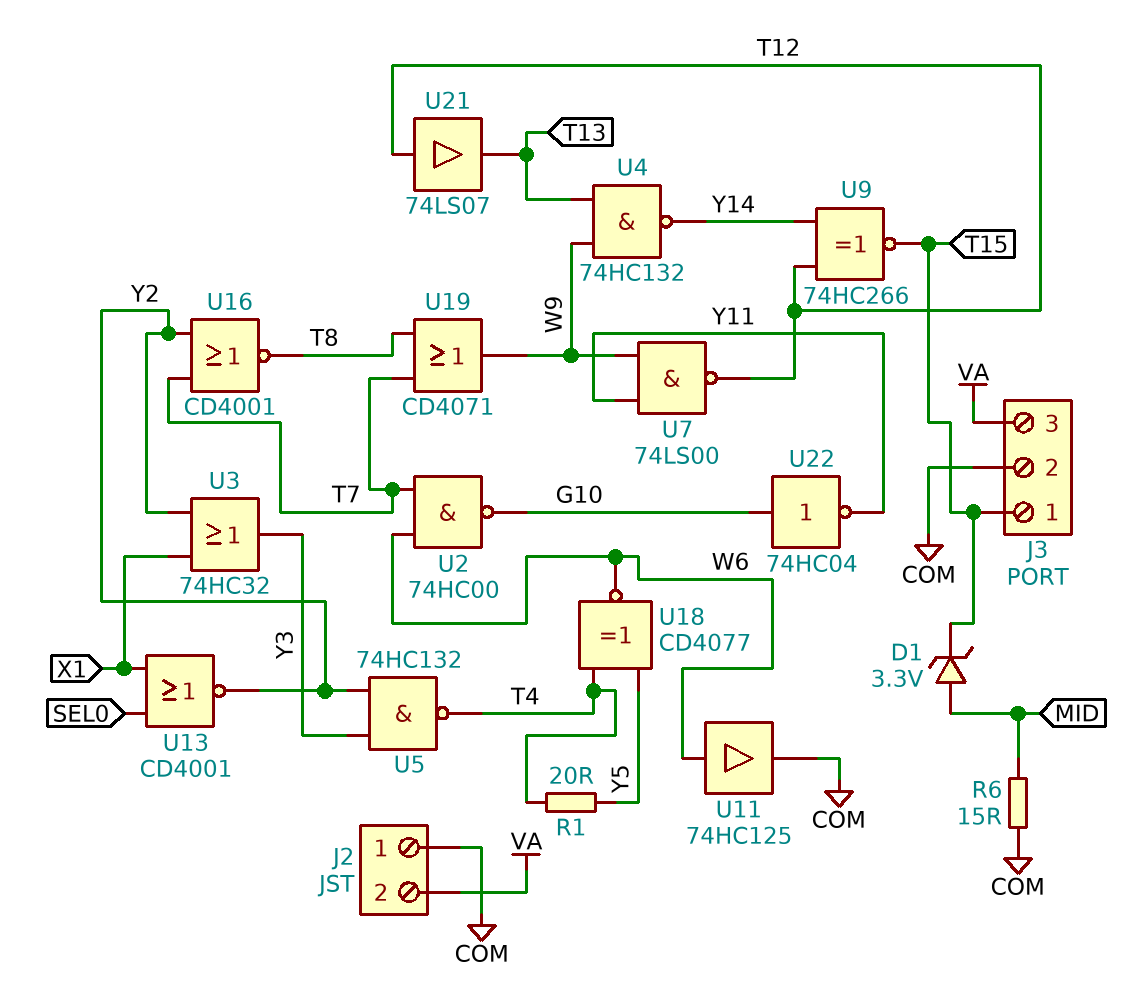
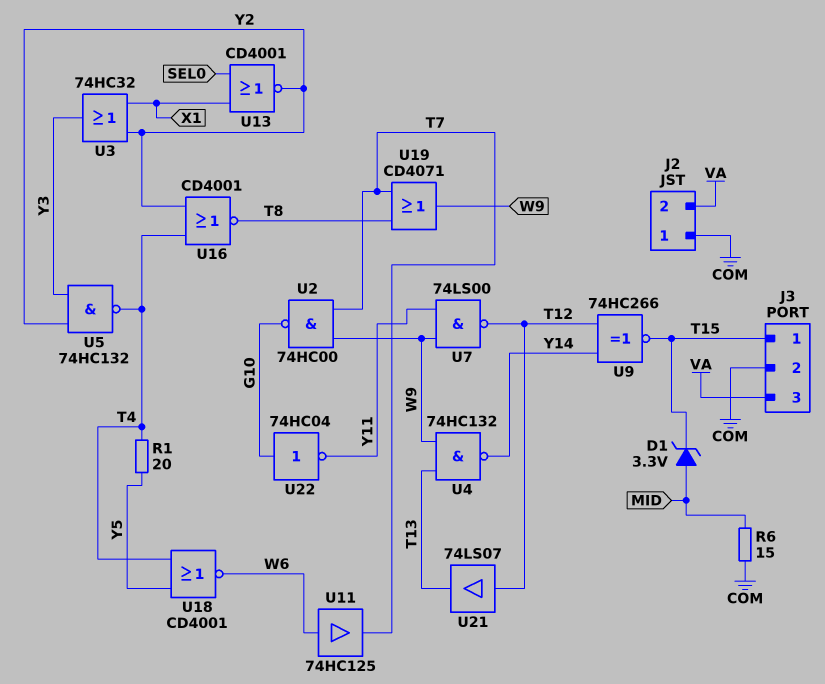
U2: NAND 74HC00 (in T7, in W6, out G10) -> NAND 74HC00 (in T7, in W9, out G10)
U11: buffer 74HC125 (in W6, out COM) -> buffer 74HC125 (in W6, out T7)
U16: NOR CD4001 (in T7, in Y2, out T8) -> NOR CD4001 (in T4, in Y2, out T8)
U18: XNOR CD4077 (in T4, in Y5, out W6) -> NOR CD4001 (in T4, in Y5, out W6)

